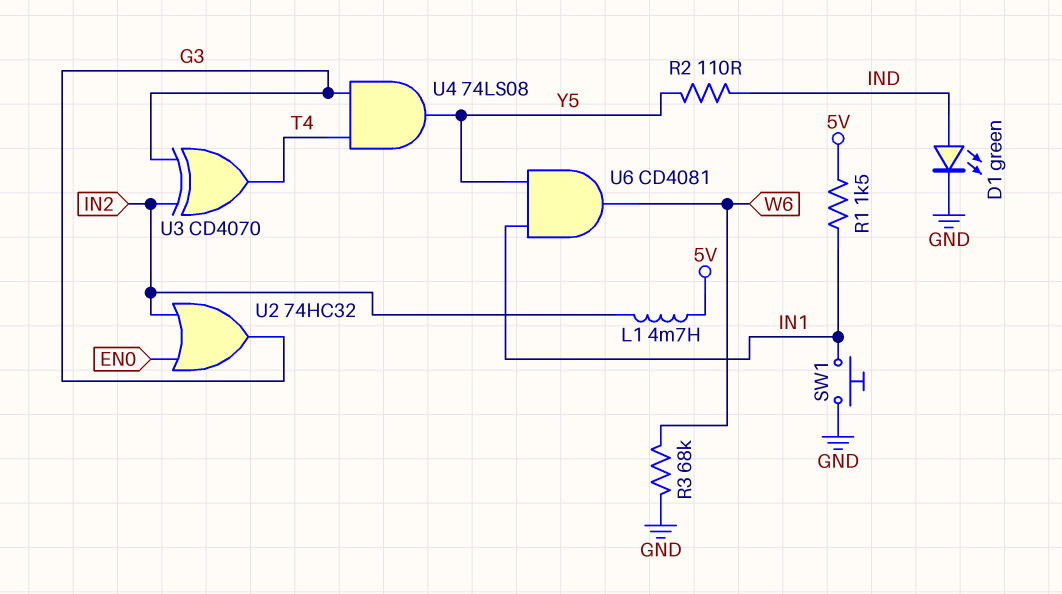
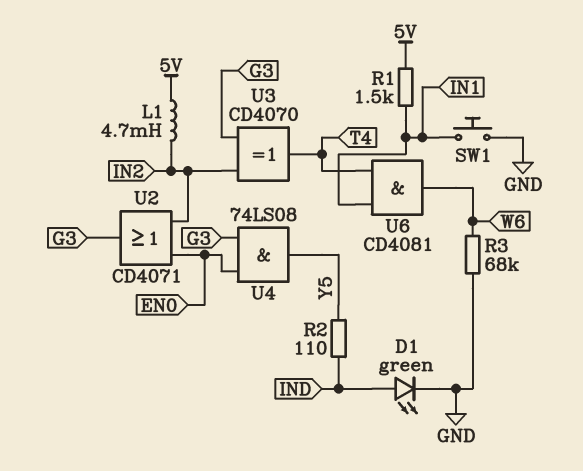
U2: OR 74HC32 (in EN0, in IN2, out G3) -> OR CD4071 (in EN0, in IN2, out G3)
U4: AND 74LS08 (in G3, in T4, out Y5) -> AND 74LS08 (in EN0, in G3, out Y5)
U6: AND CD4081 (in IN1, in Y5, out W6) -> AND CD4081 (in IN1, in T4, out W6)

